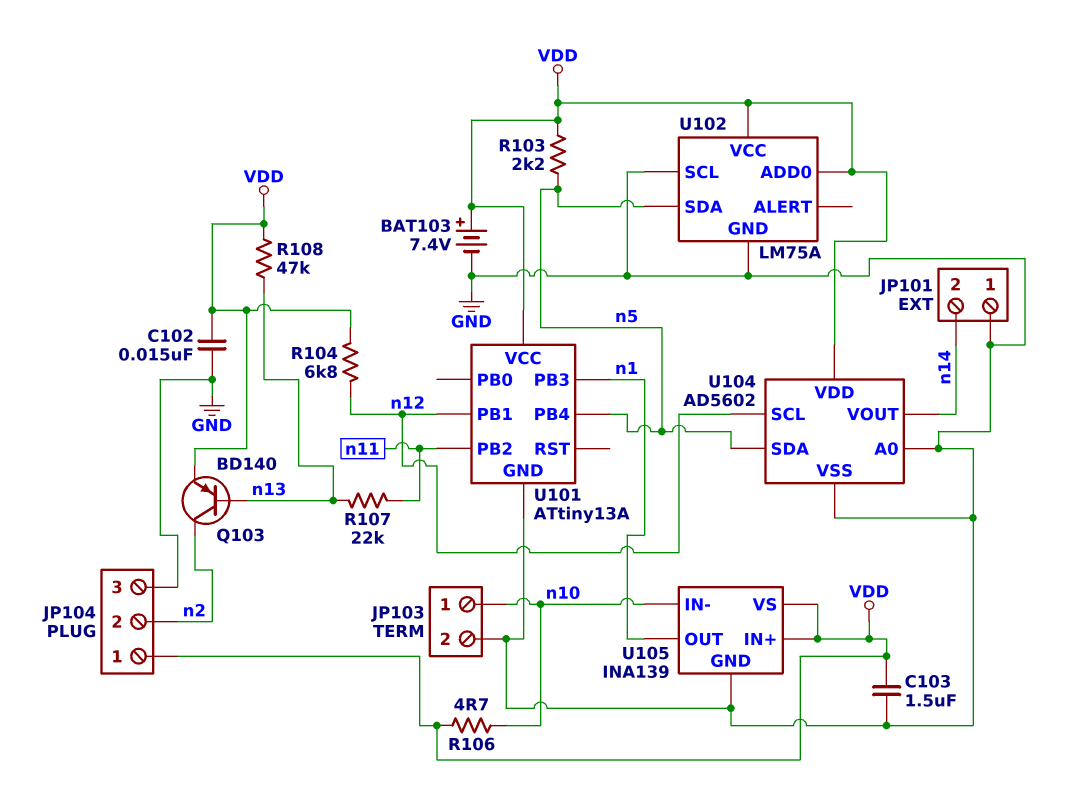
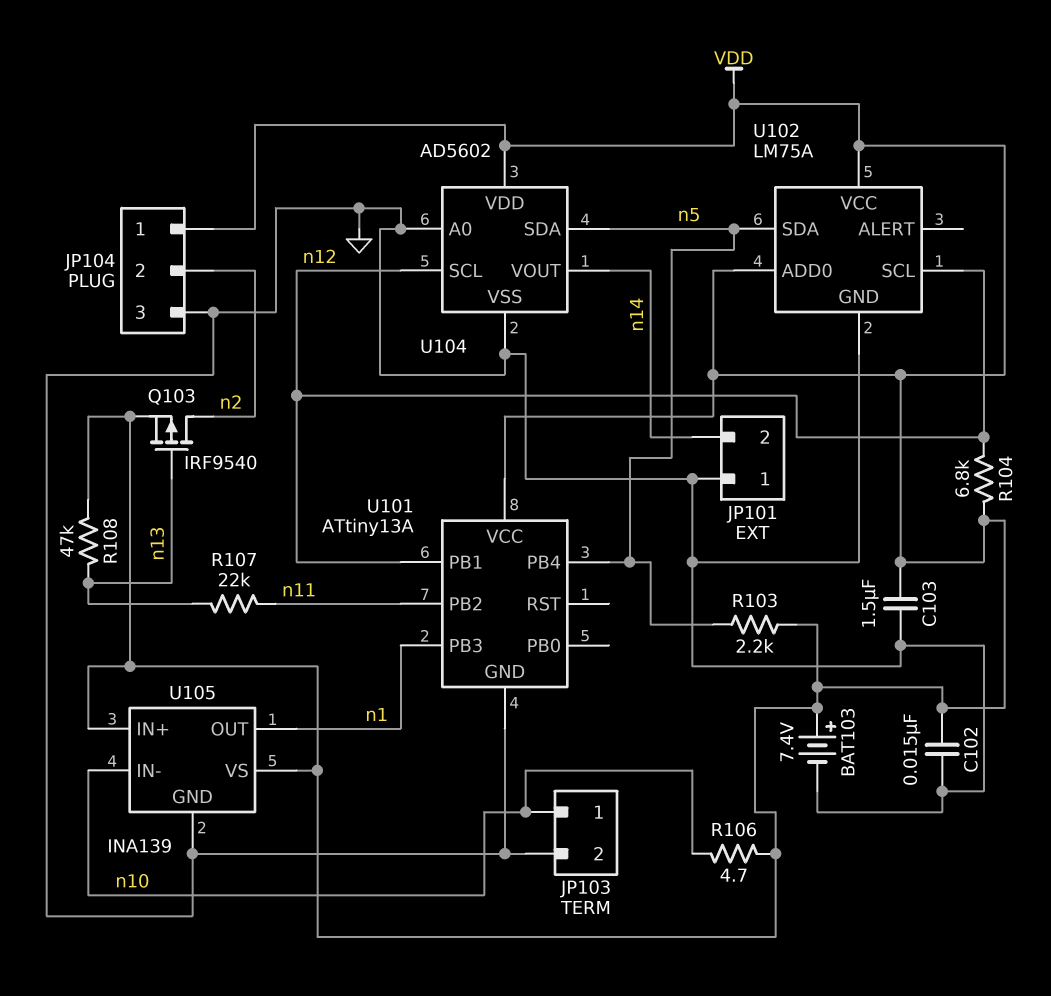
Q103: PNP BD140 (B n13, C n2, E VDD) -> PMOS IRF9540 (G n13, D n2, S VDD)
U102 pin SCL: GND -> n12

